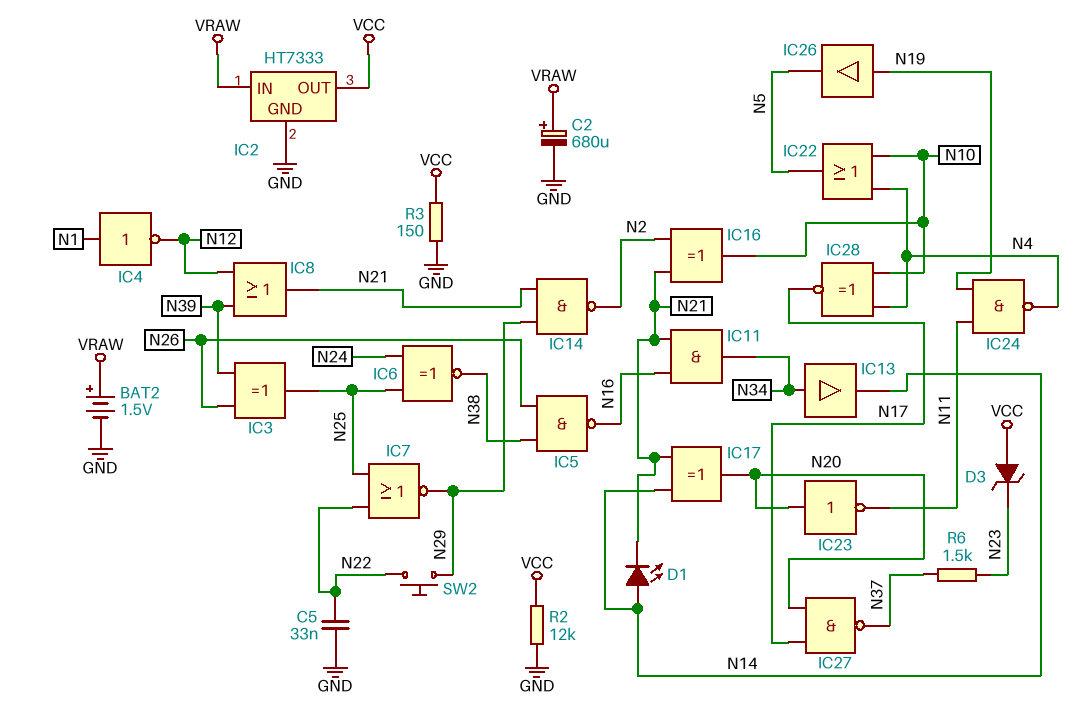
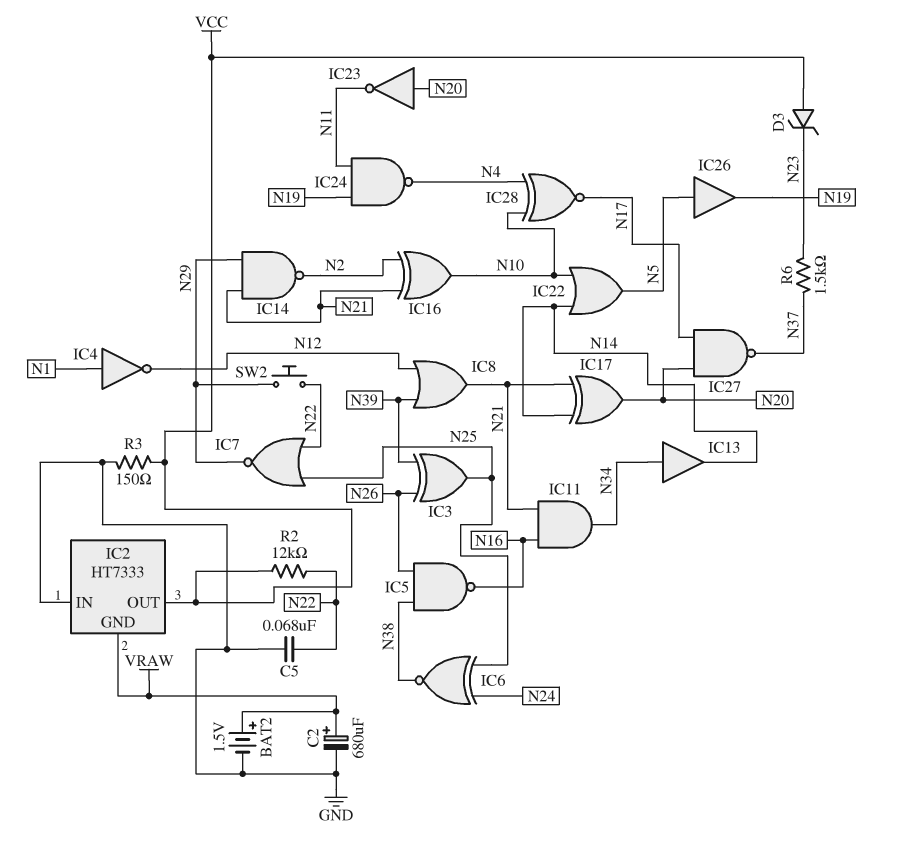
C5: 33nF (GND, N22) -> 68nF (GND, N22)
D1: LED (A N14, K N21) -> none
IC2 pin GND: GND -> VRAW
IC2 pin IN: VRAW -> GND
IC22: OR (in N4, in N10, out N5) -> OR (in N10, in N14, out N5)
IC26: buffer (in N19, out N5) -> buffer (in N5, out N19)
R2: 12k (GND, VCC) -> 12k (N22, VCC)

